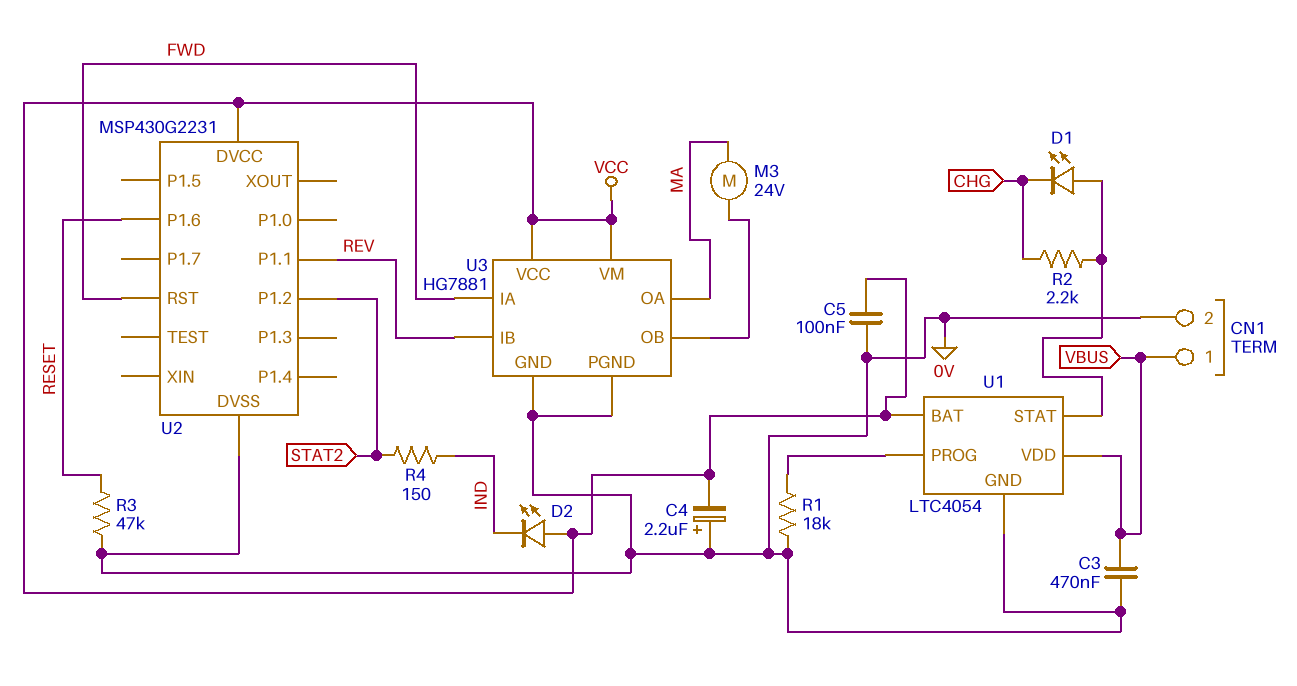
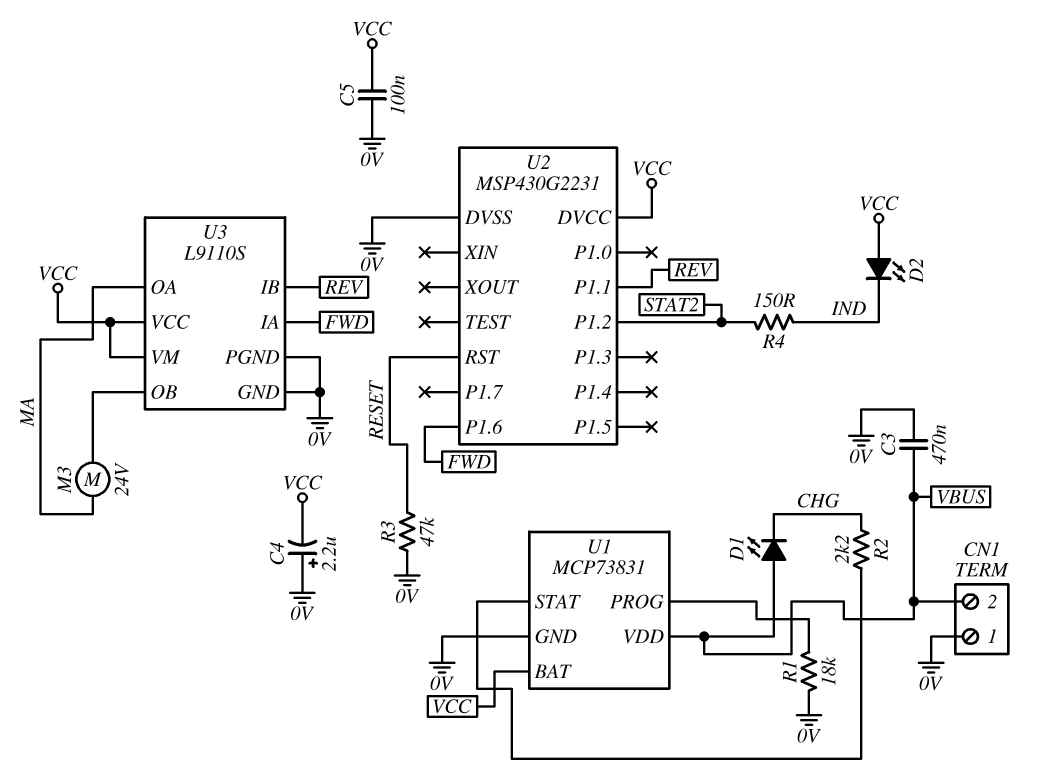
CN1 pin 1: VBUS -> 0V
CN1 pin 2: 0V -> VBUS
D1: LED (A U1/STAT, K CHG) -> LED (A VBUS, K CHG)
U1: LTC4054 -> MCP73831
U2 pin P1.6: RESET -> FWD
U2 pin RST: FWD -> RESET
U3: HG7881 -> L9110S

